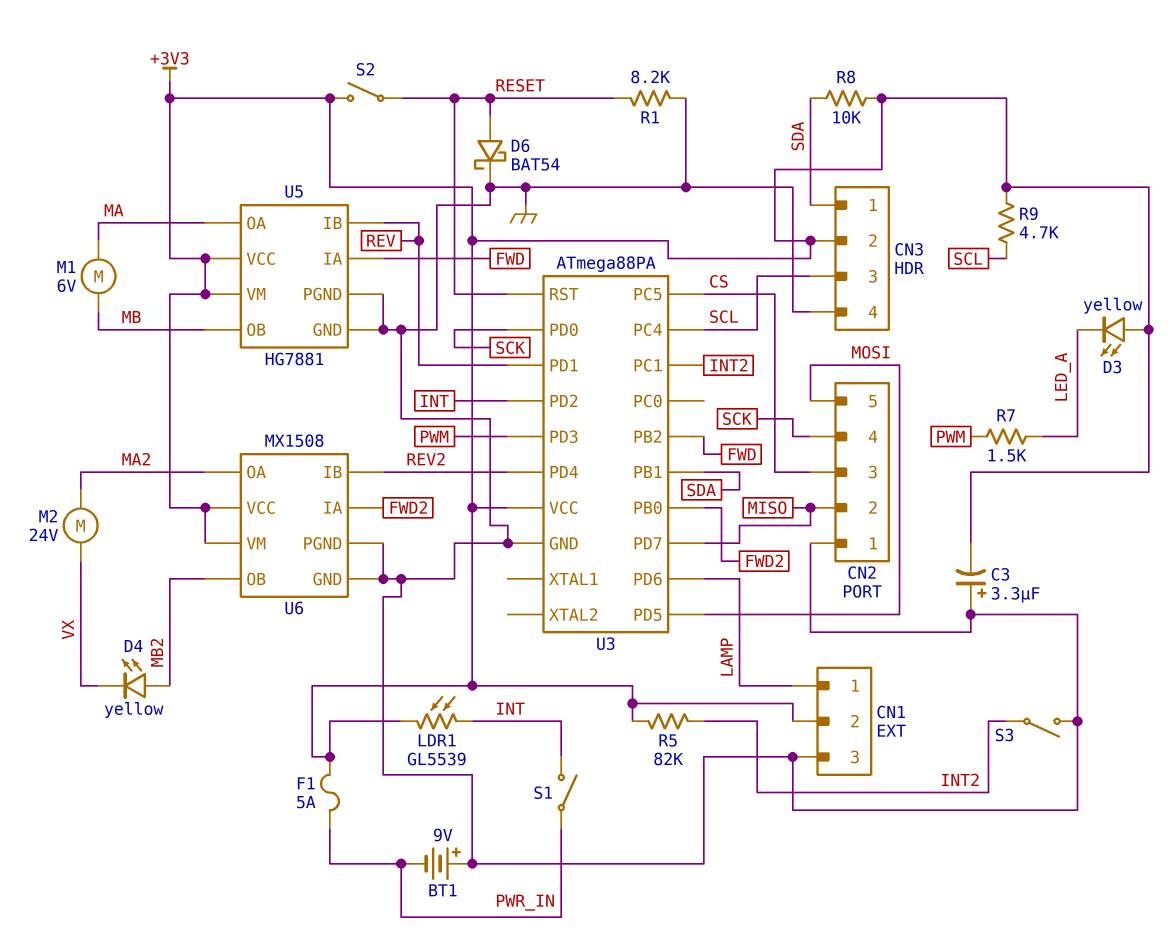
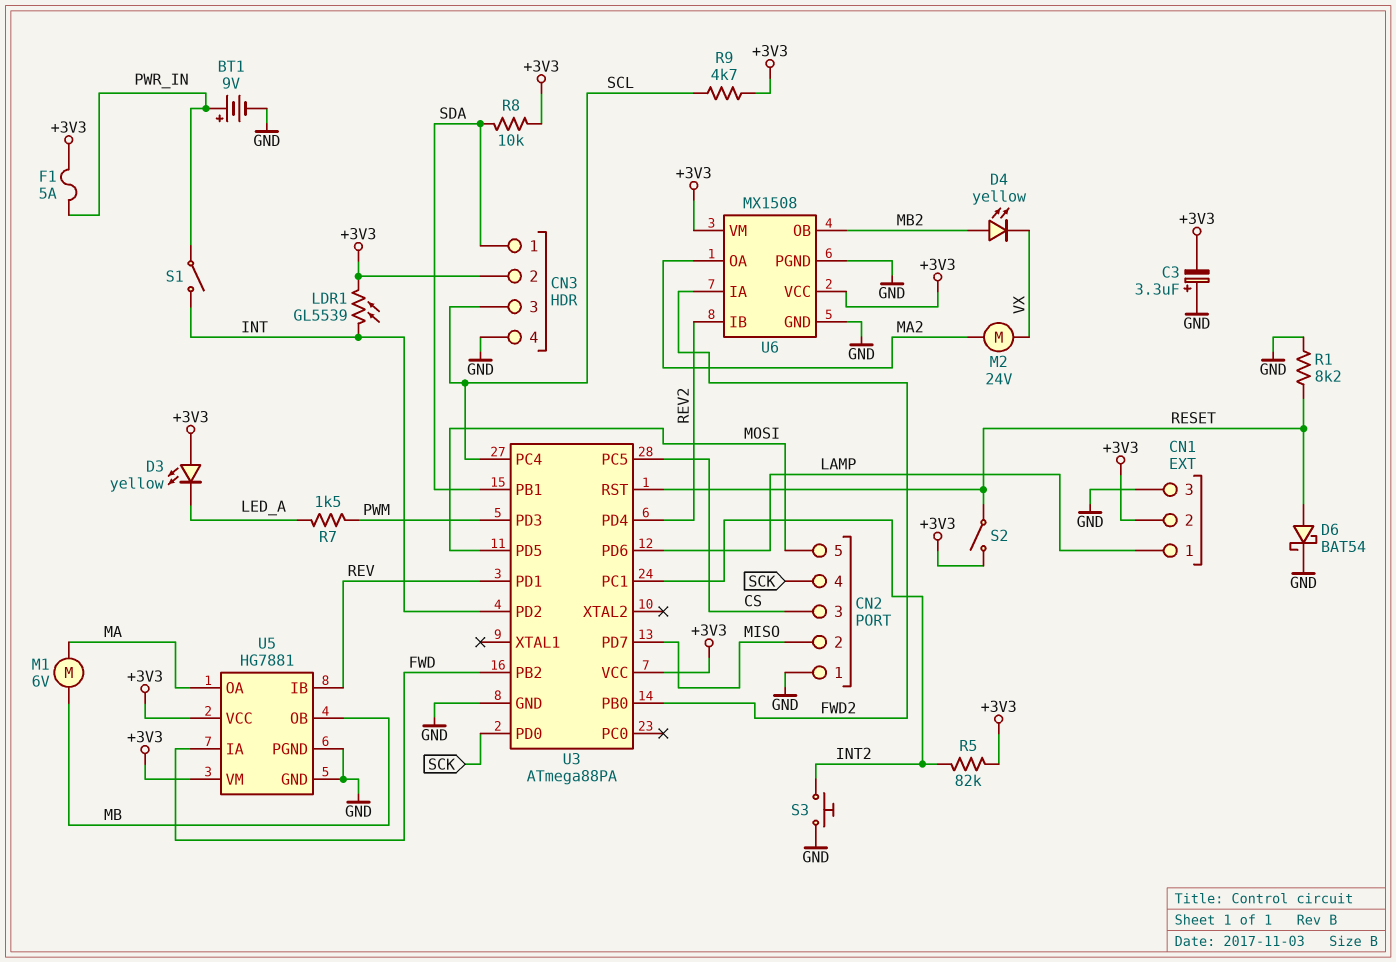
BT1: 9V (plus GND, minus PWR_IN) -> 9V (plus PWR_IN, minus GND)
S3: switch (GND, INT2) -> button (GND, INT2)

